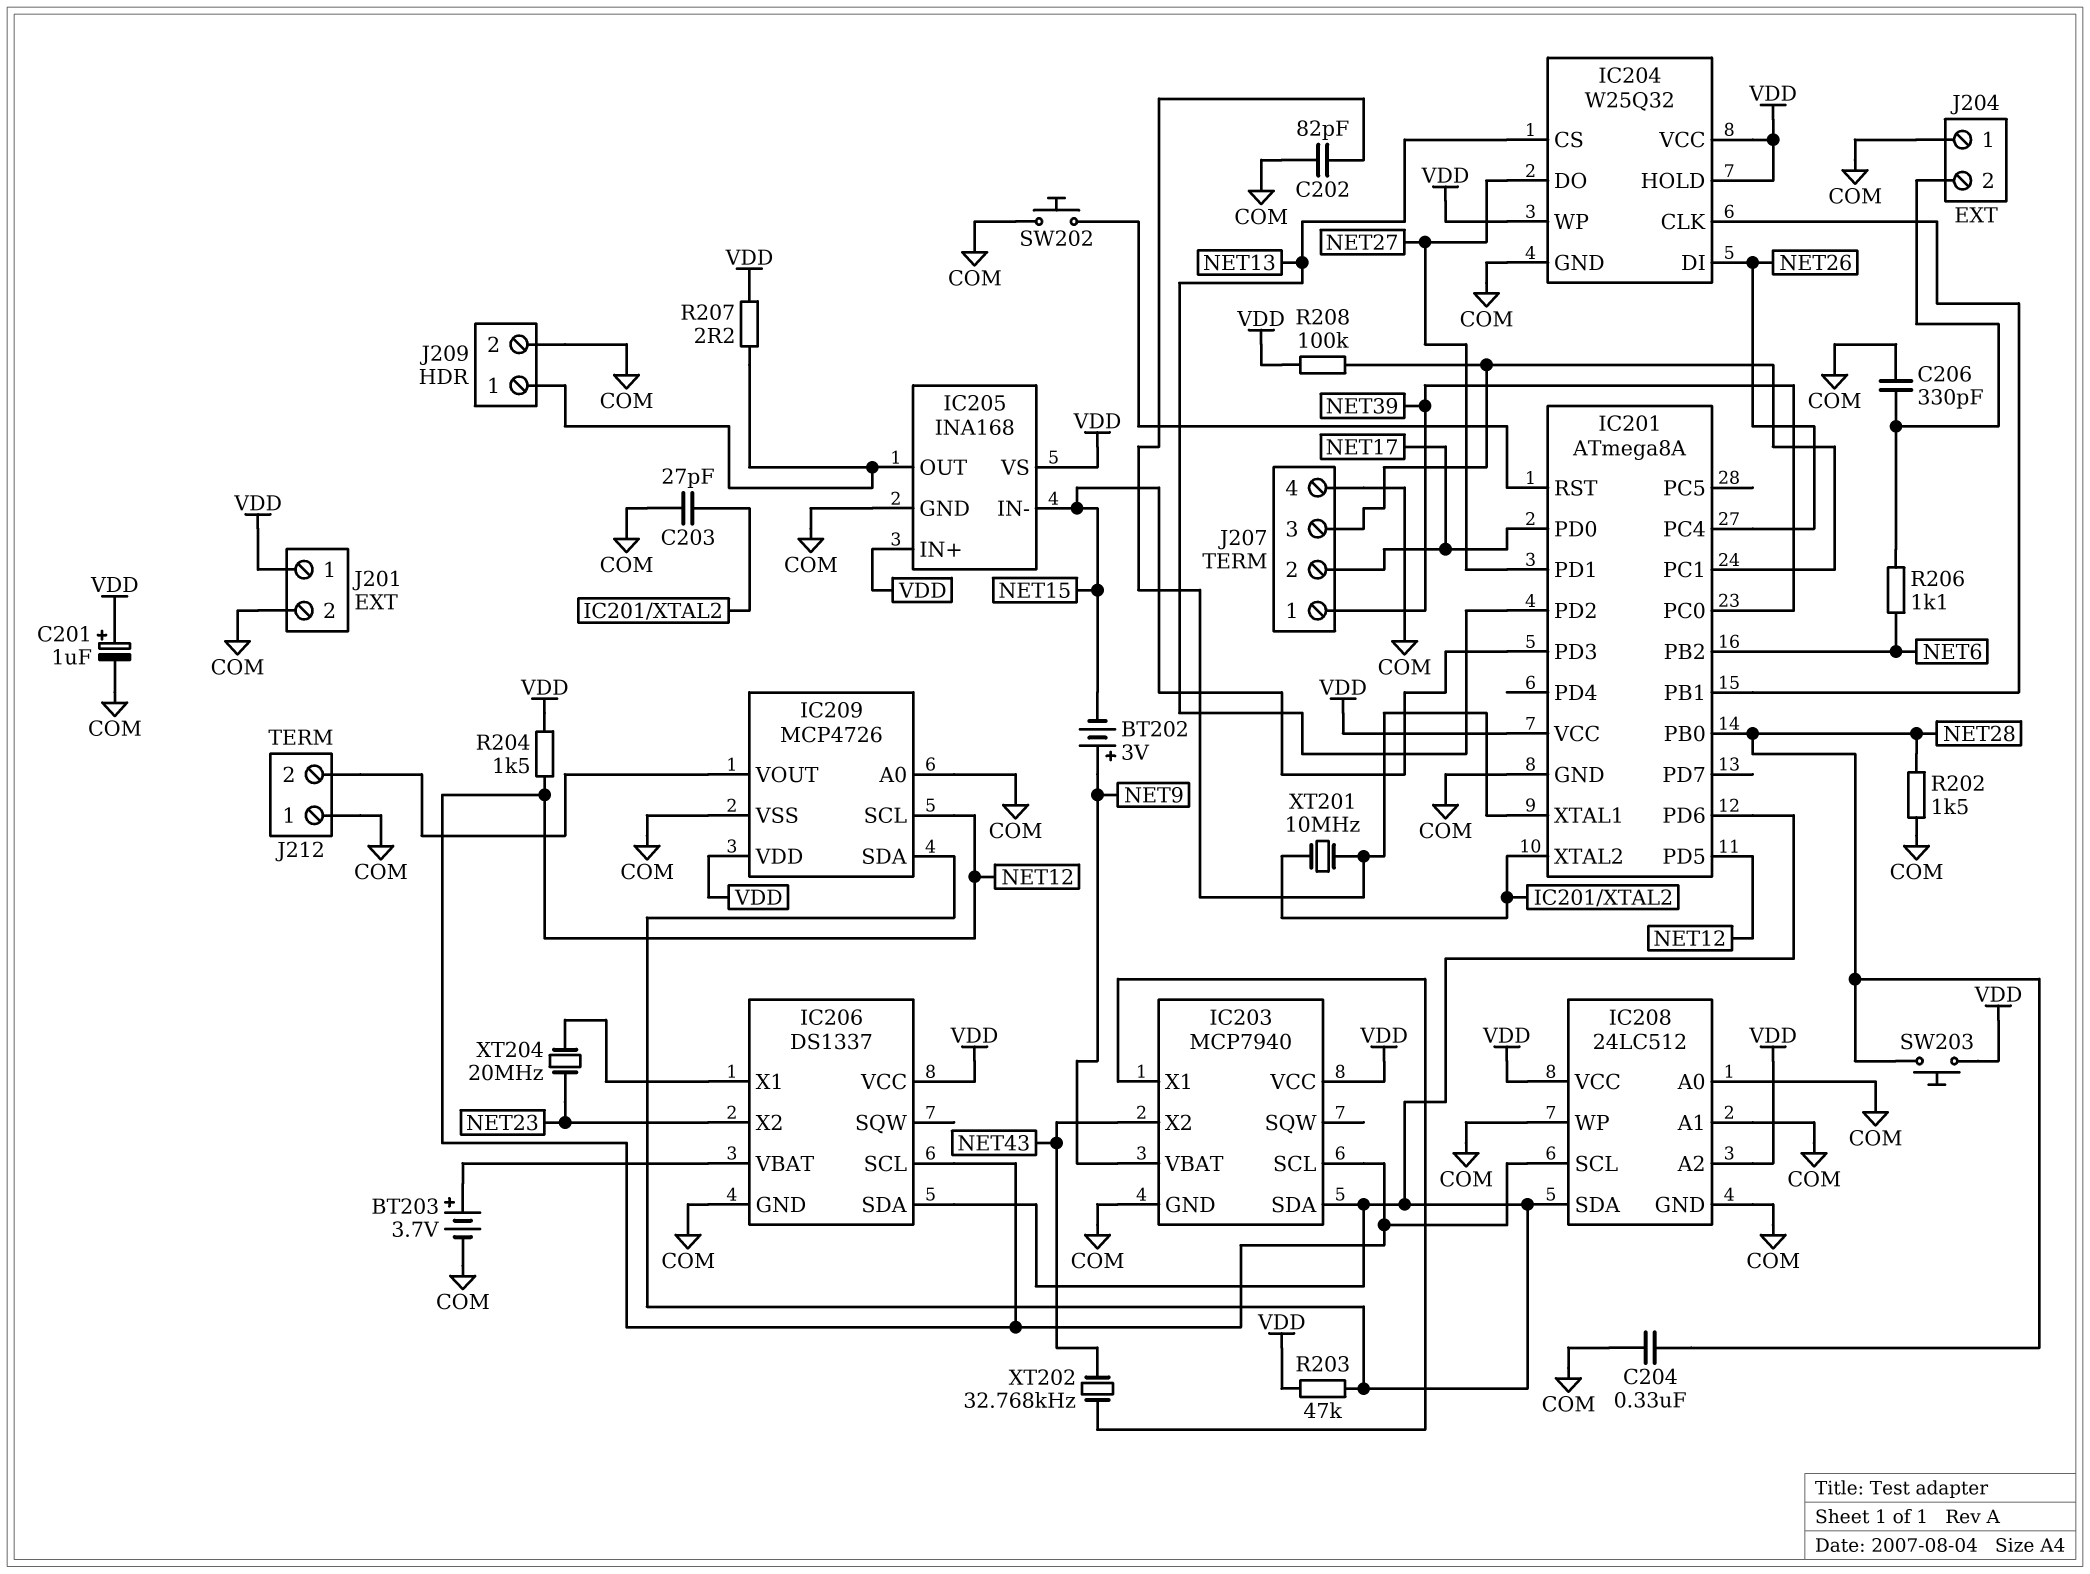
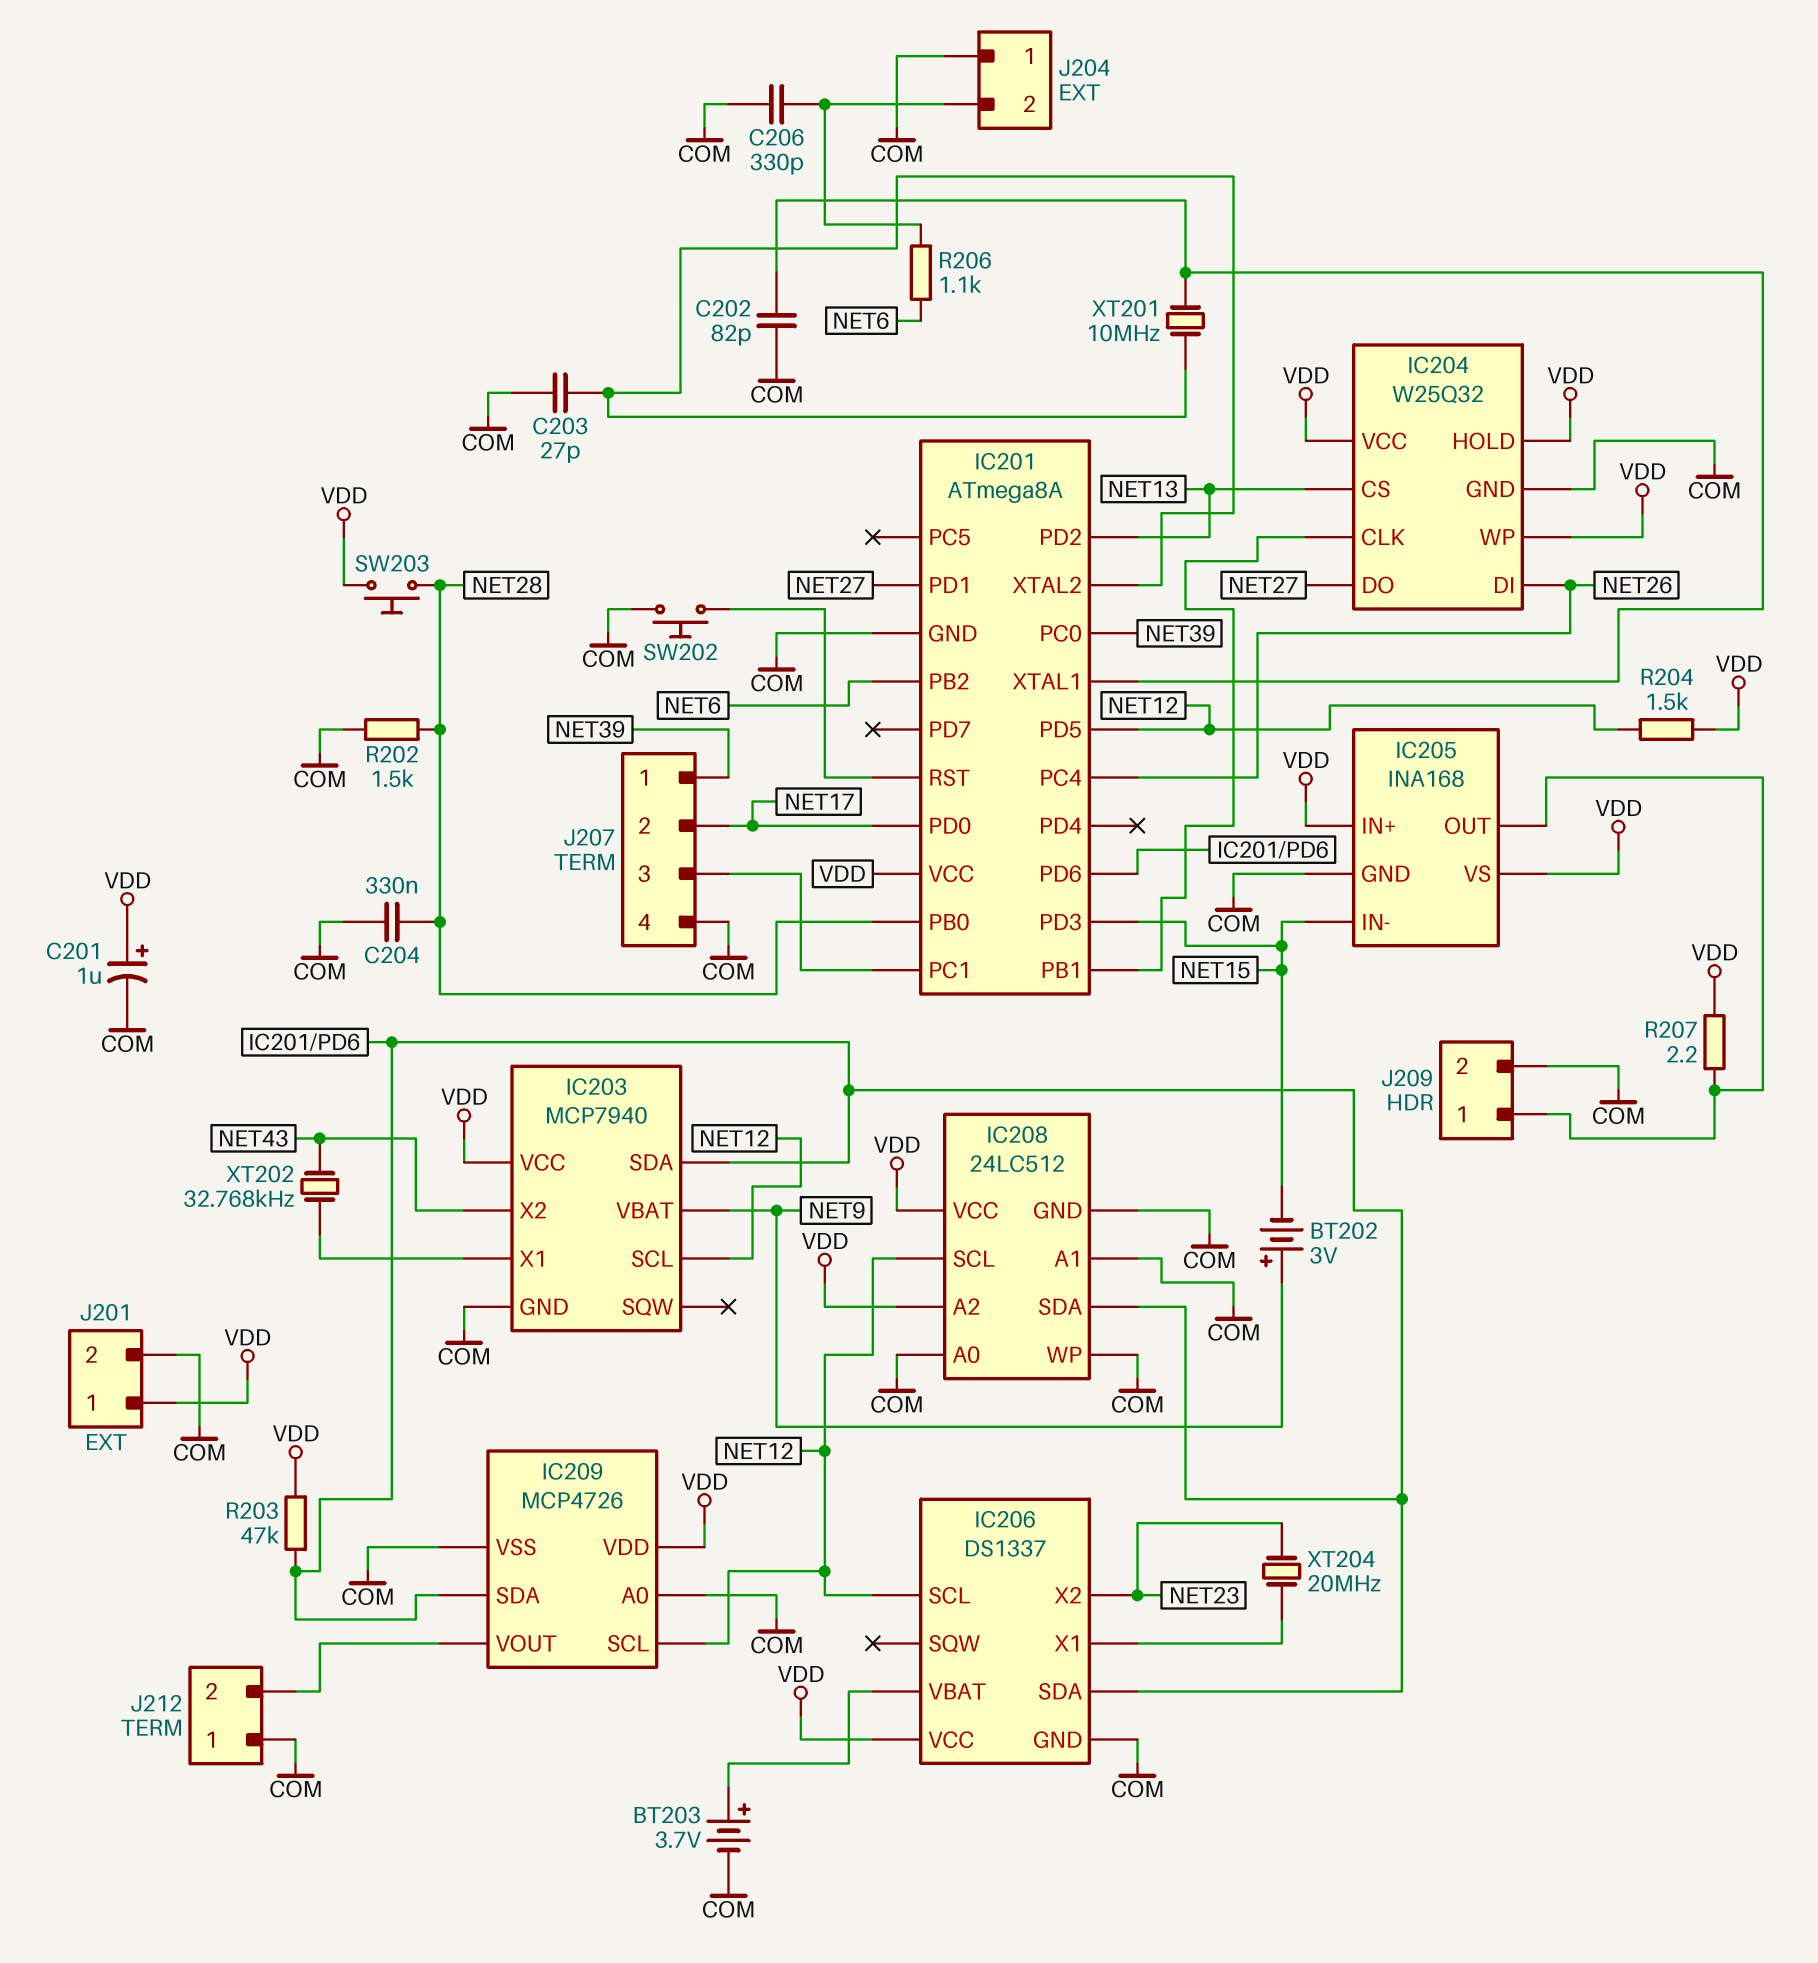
R208: 100k (IC201/PC1, VDD) -> none

